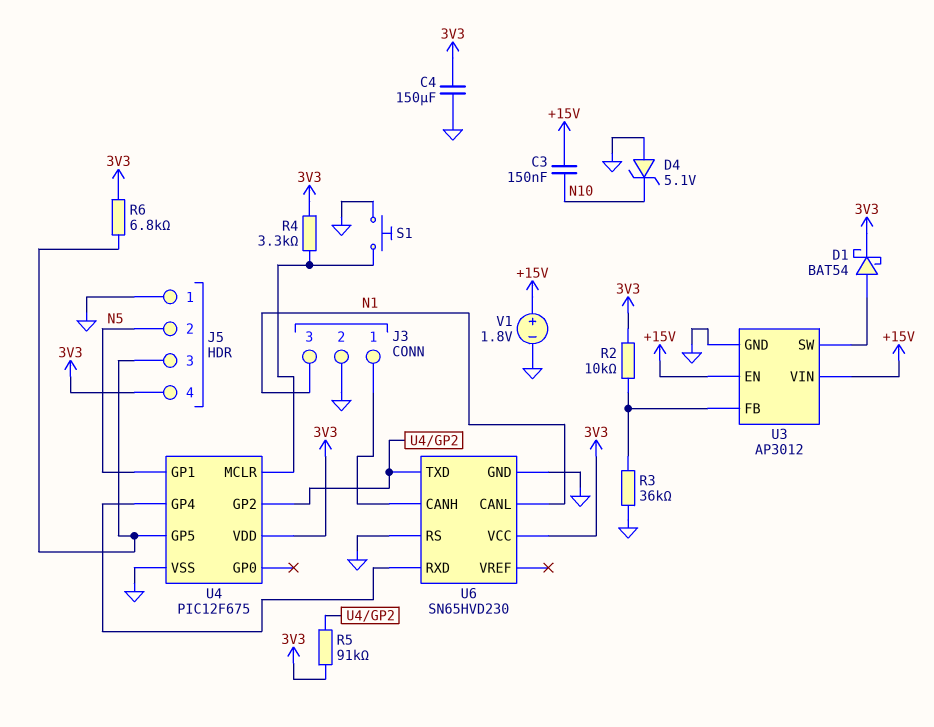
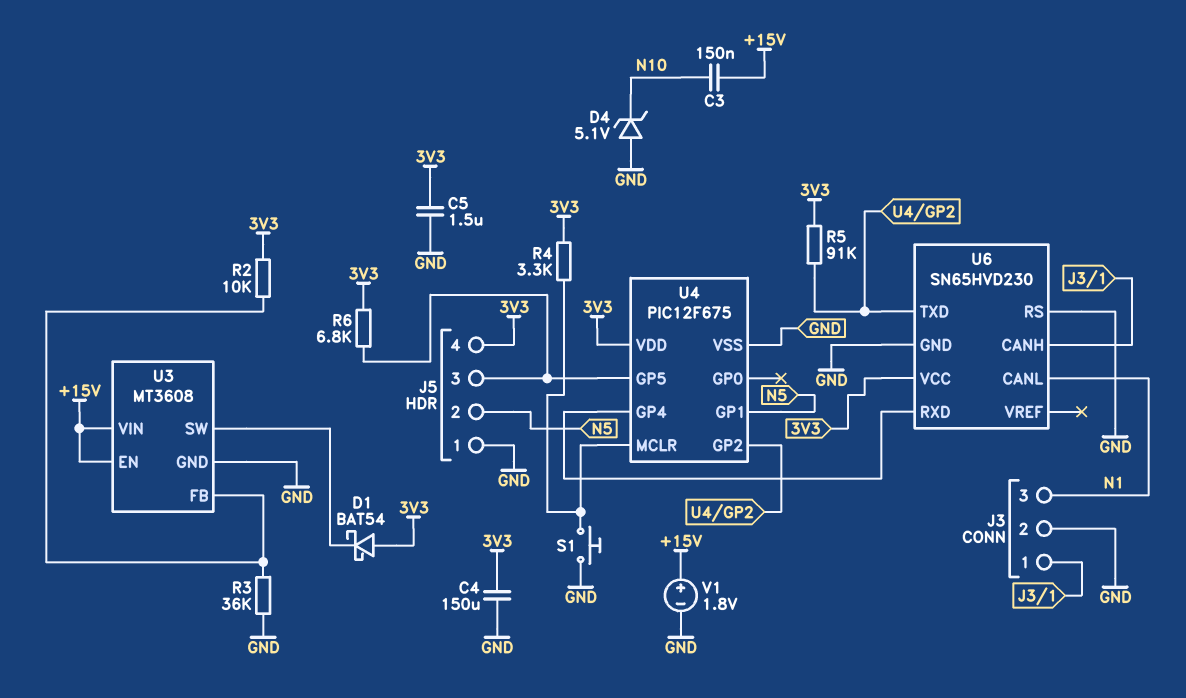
C5: none -> 1.5uF (3V3, GND)
D1: schottky BAT54 (A U3/SW, K 3V3) -> schottky BAT54 (A 3V3, K U3/SW)
U3: AP3012 -> MT3608

